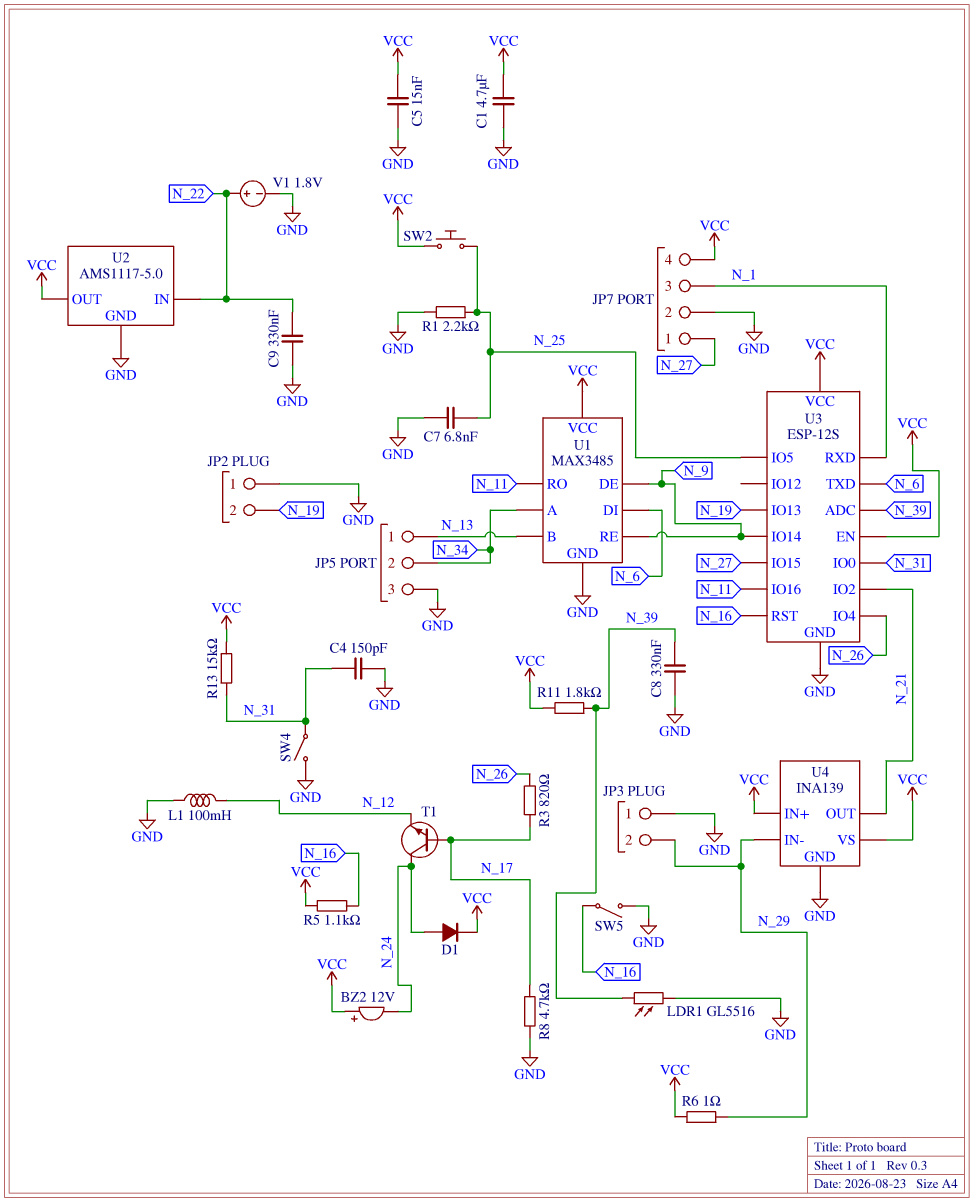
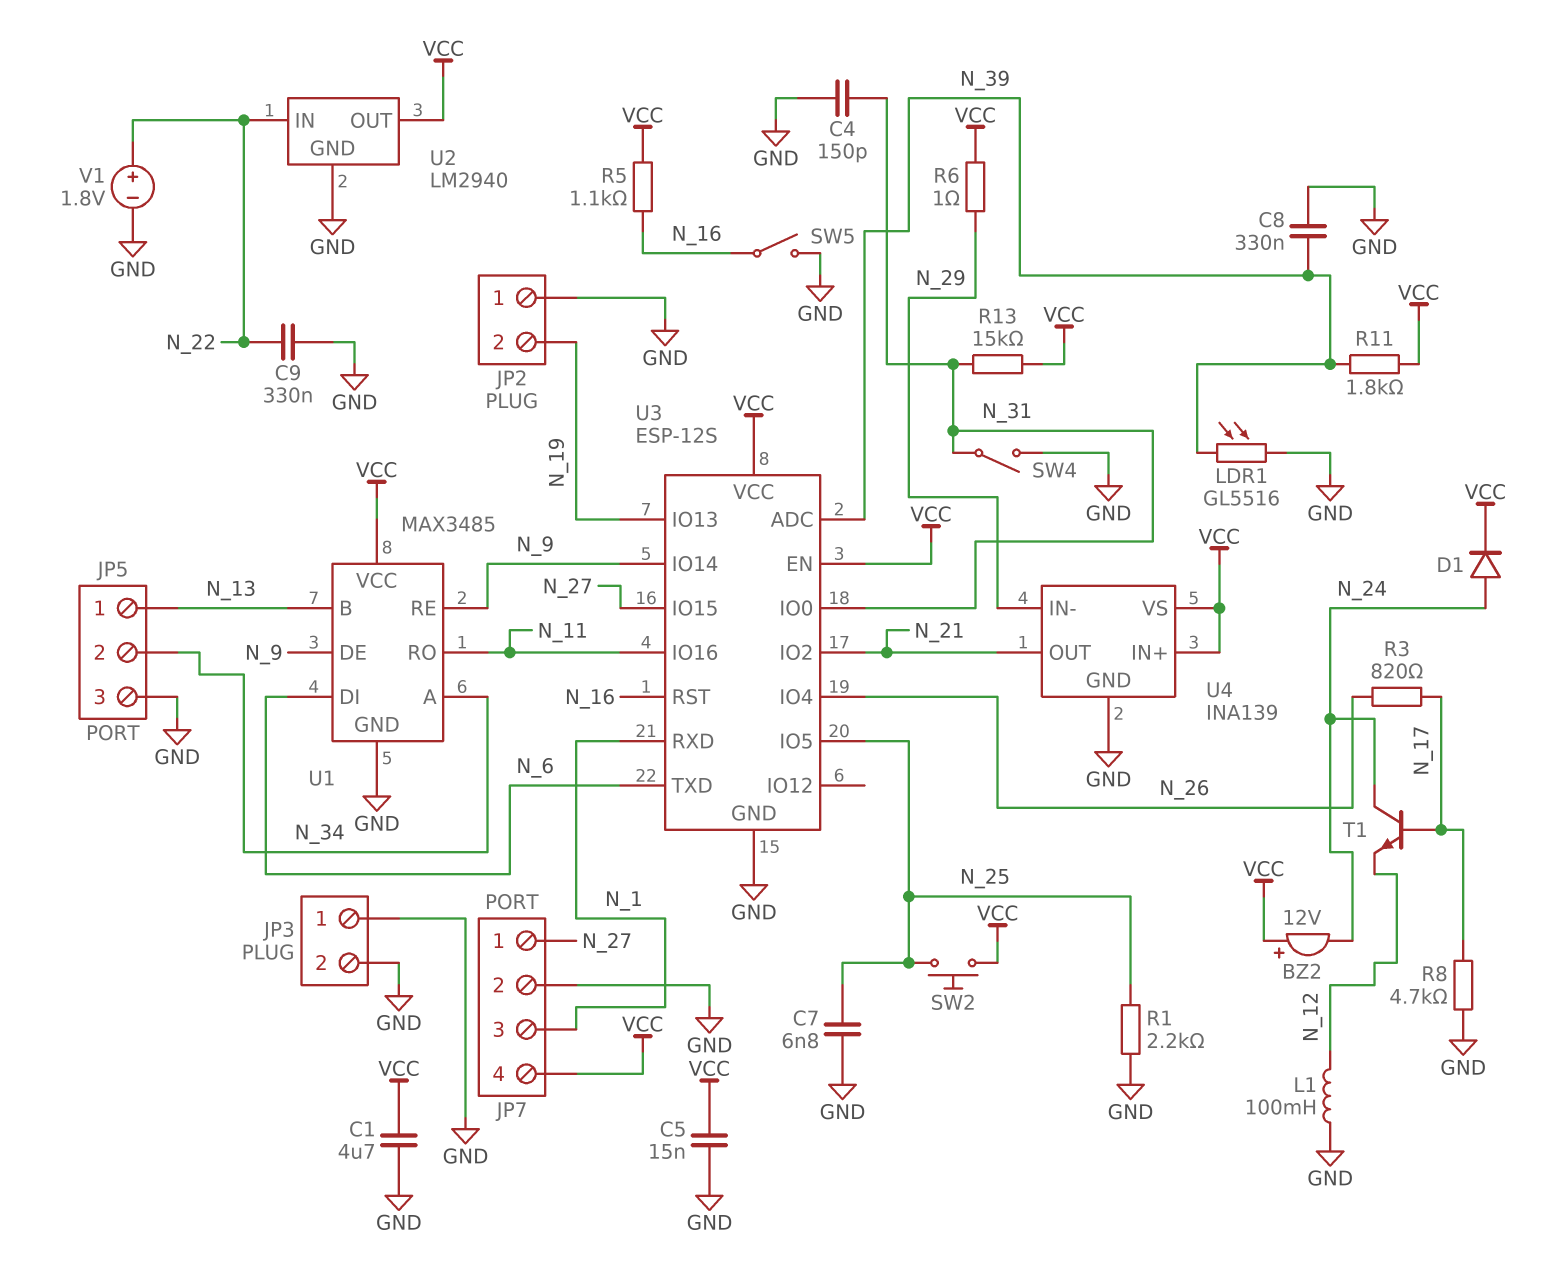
JP3 pin 2: N_29 -> GND
U2: AMS1117-5.0 -> LM2940

